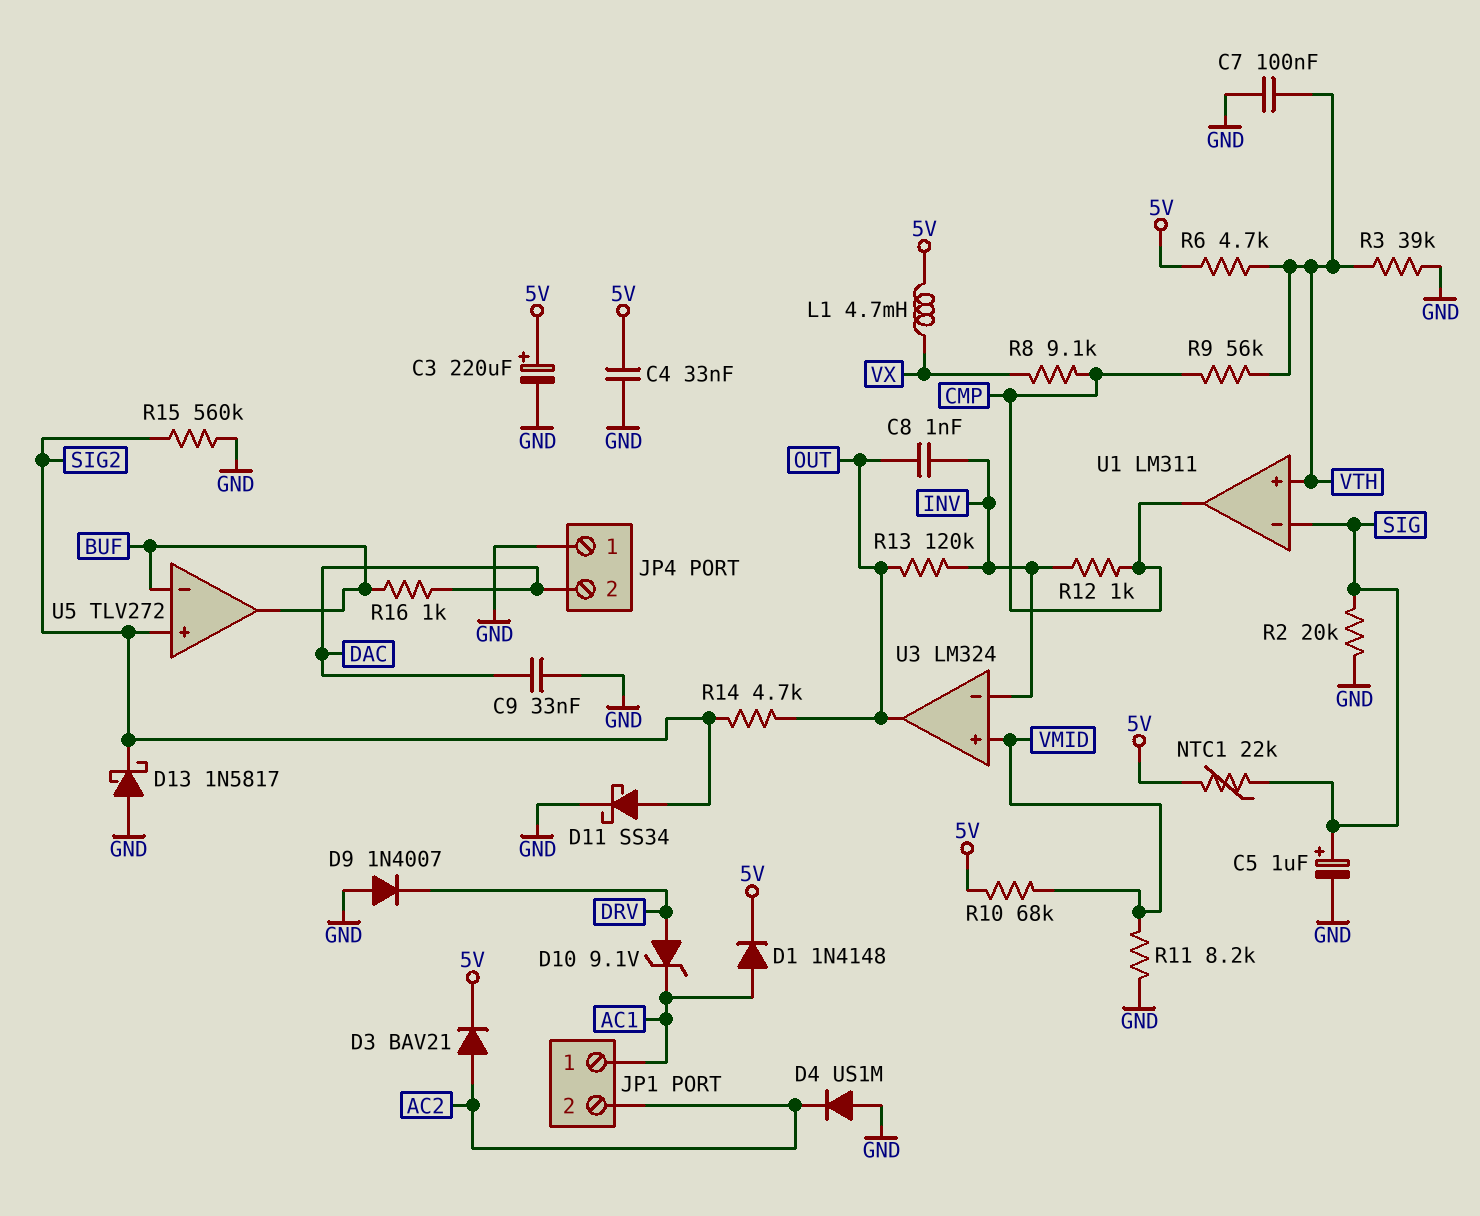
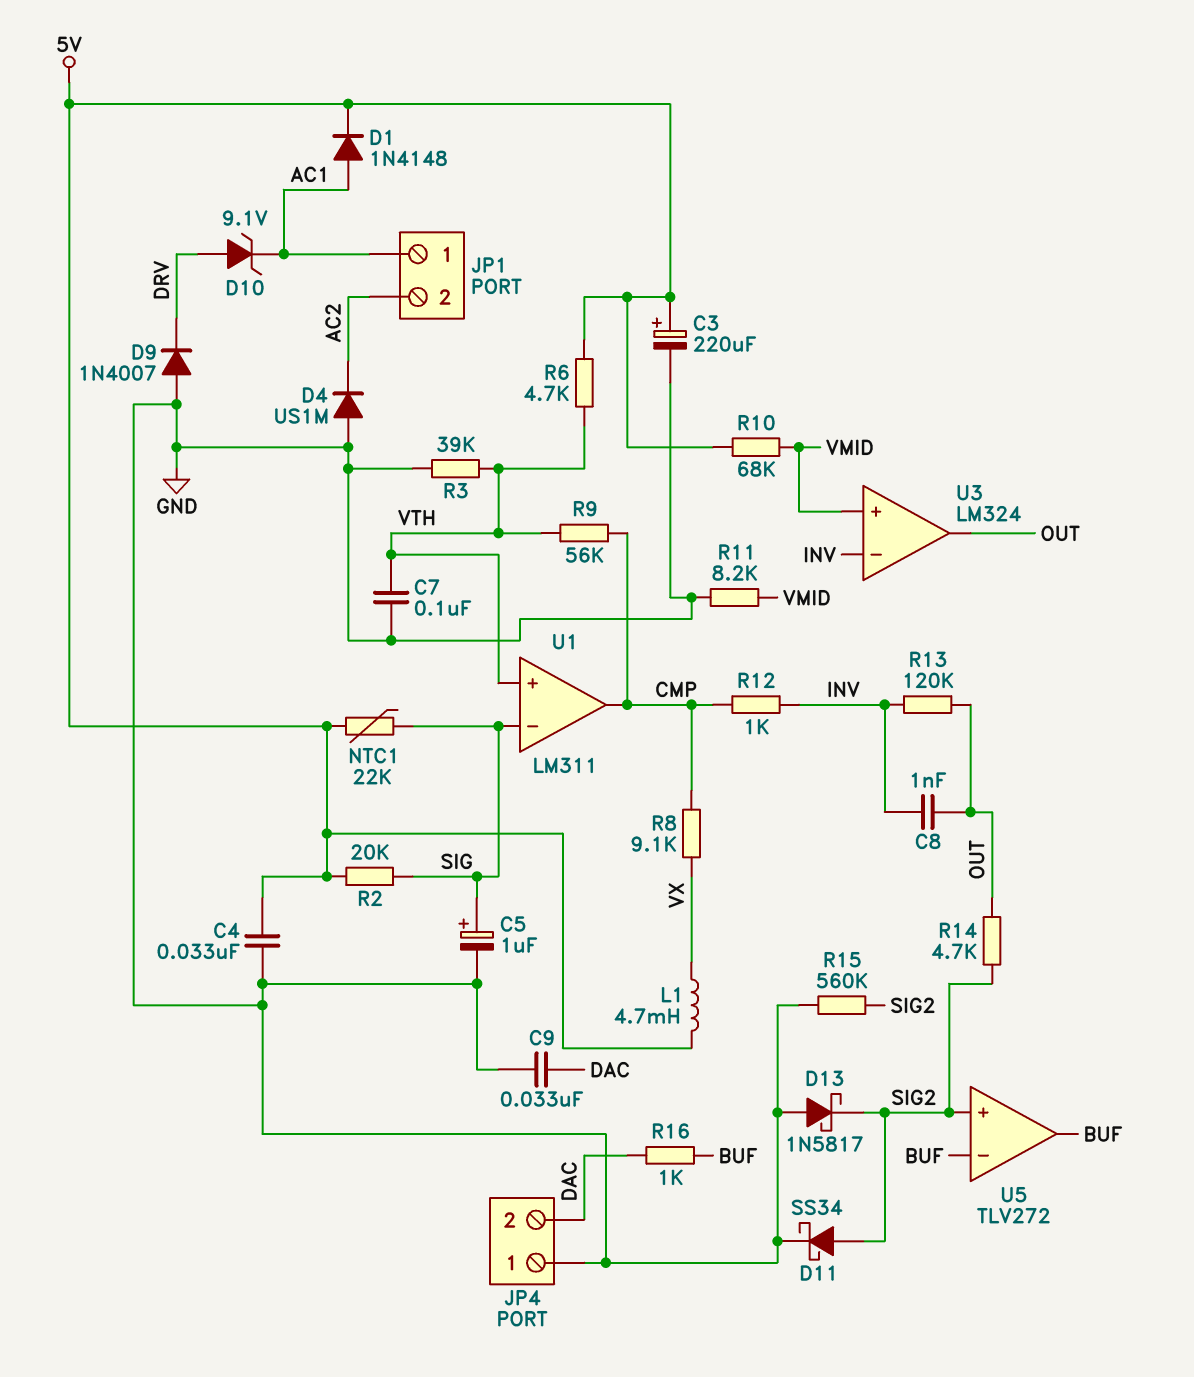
D3: diode BAV21 (A AC2, K 5V) -> none
R2: 20k (GND, SIG) -> 20k (5V, SIG)

